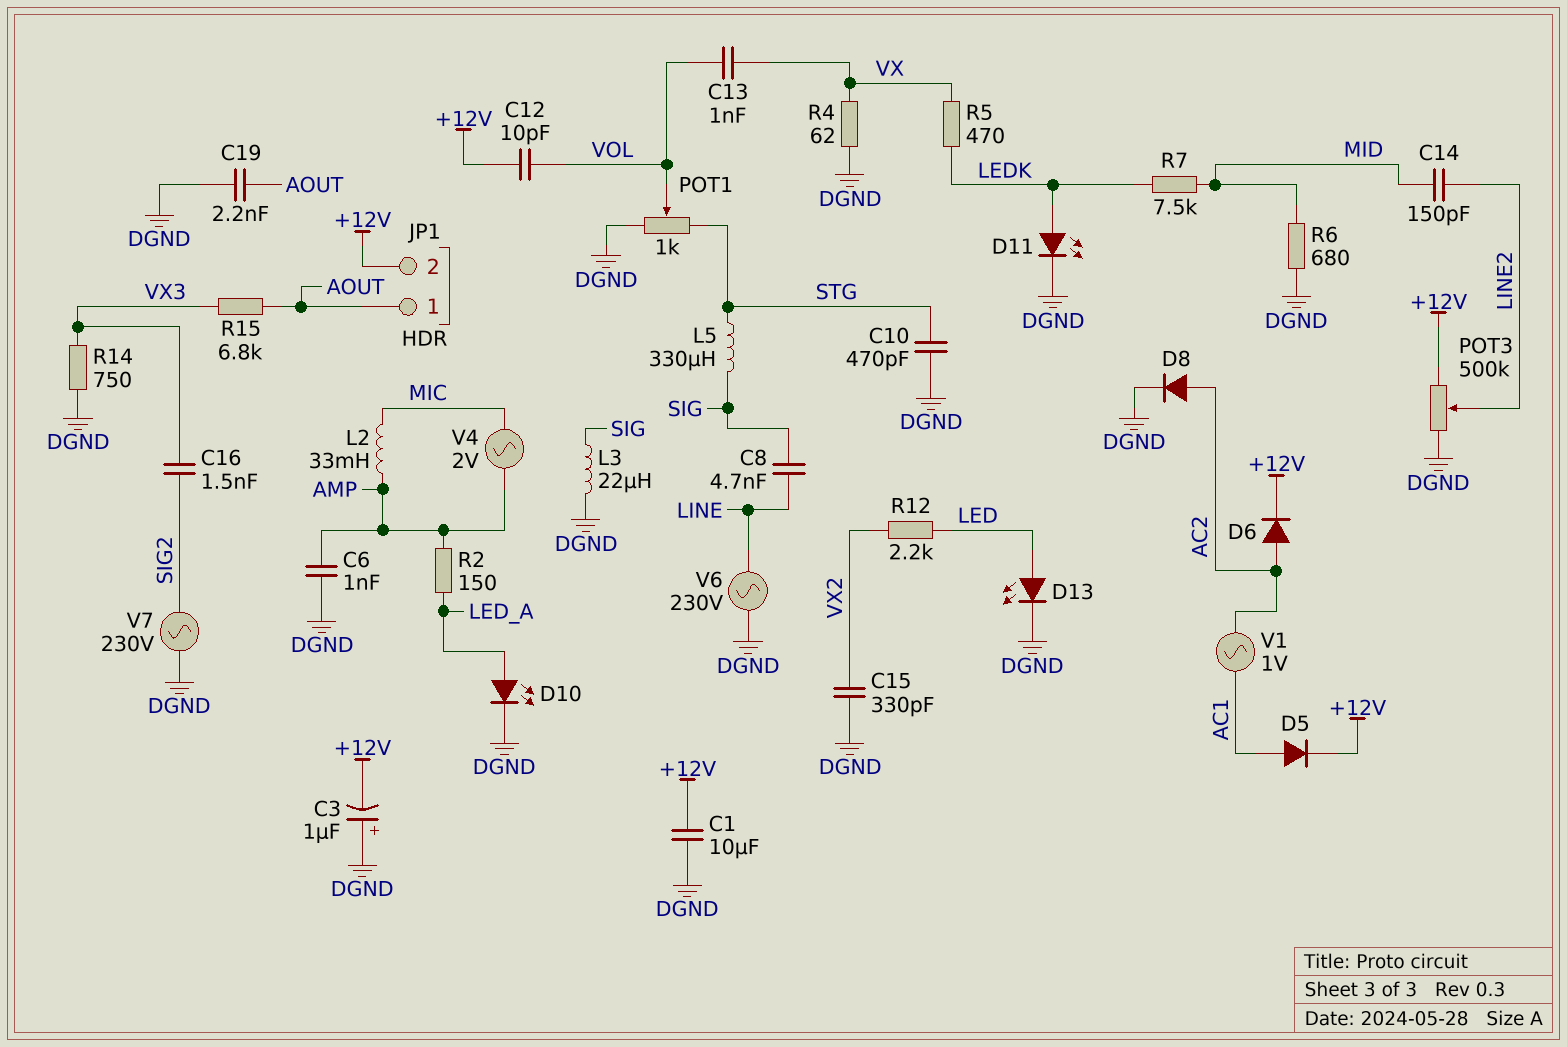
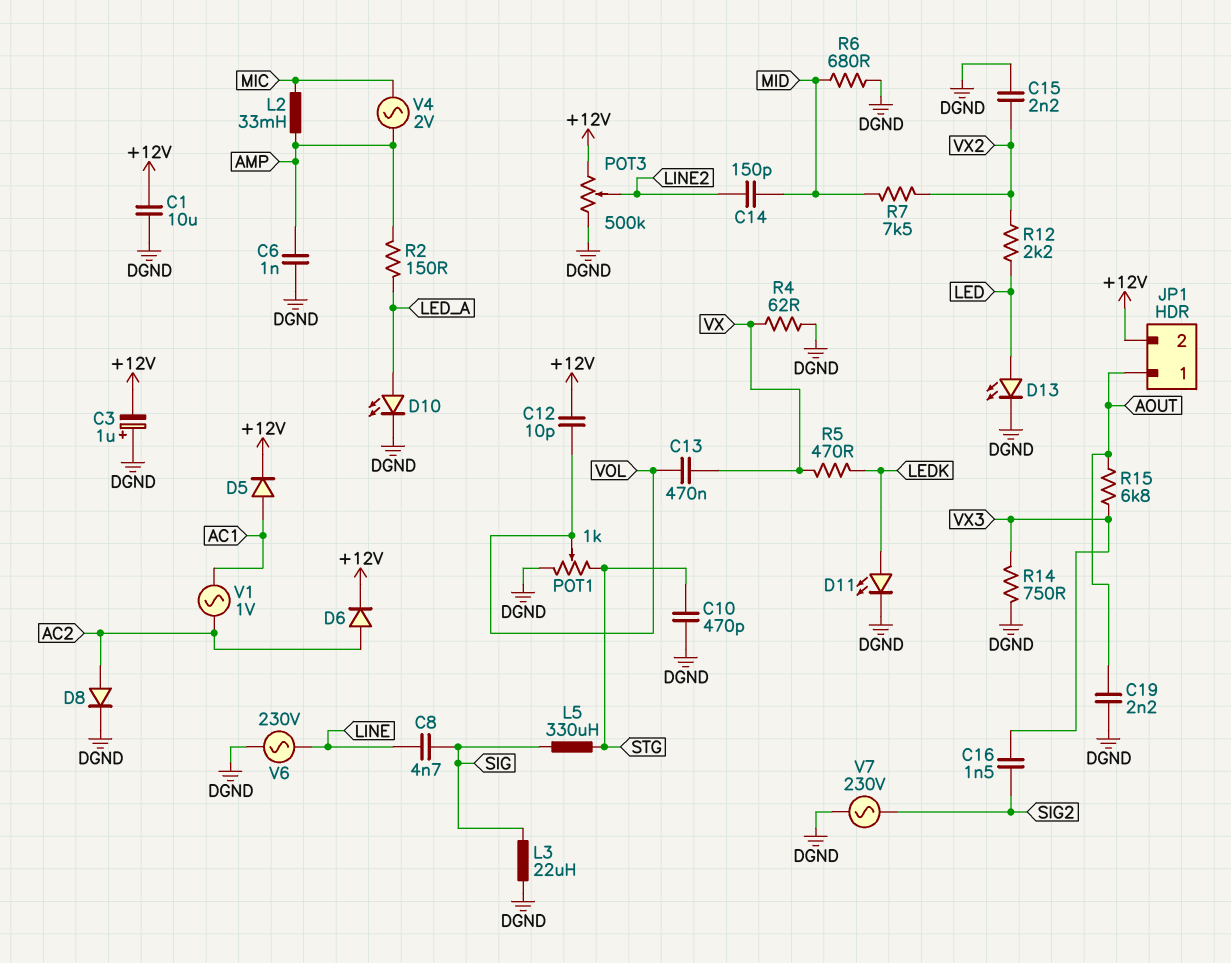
C13: 1nF (VOL, VX) -> 470nF (VOL, VX)
C15: 330pF (DGND, VX2) -> 2.2nF (DGND, VX2)
R7: 7.5k (LEDK, MID) -> 7.5k (MID, VX2)

